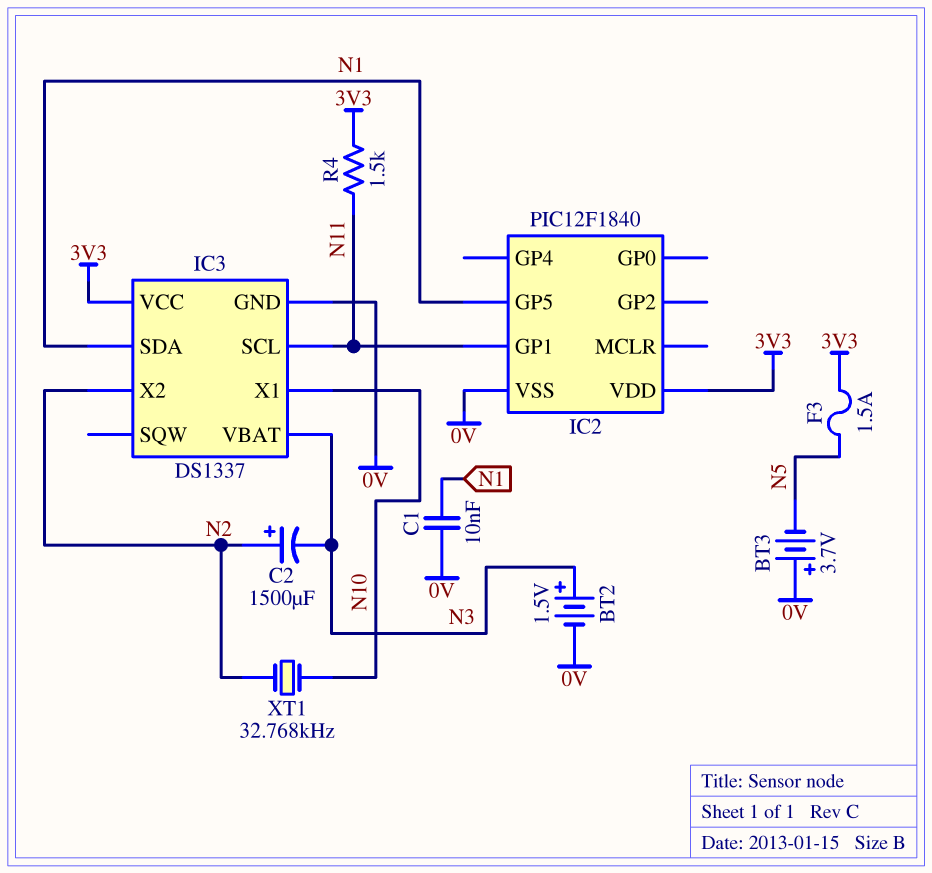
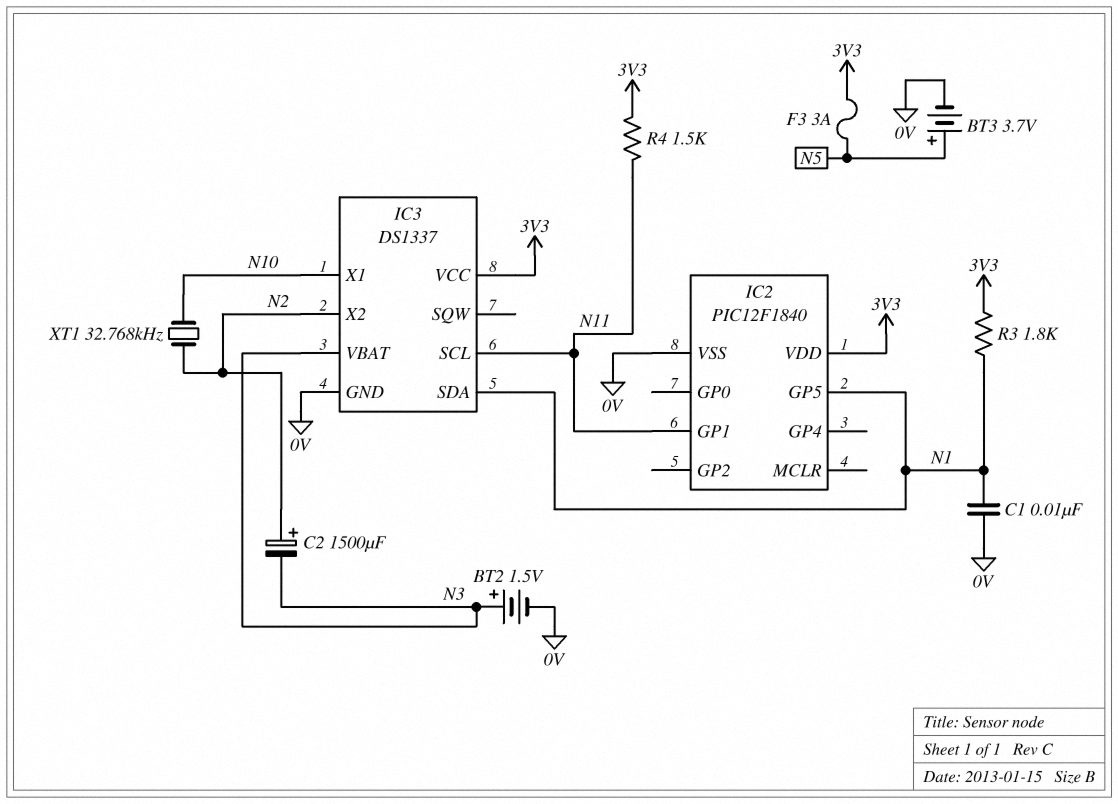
BT3: 3.7V (plus 0V, minus N5) -> 3.7V (plus N5, minus 0V)
F3: 1.5A (3V3, N5) -> 3A (3V3, N5)
R3: none -> 1.8k (3V3, N1)

